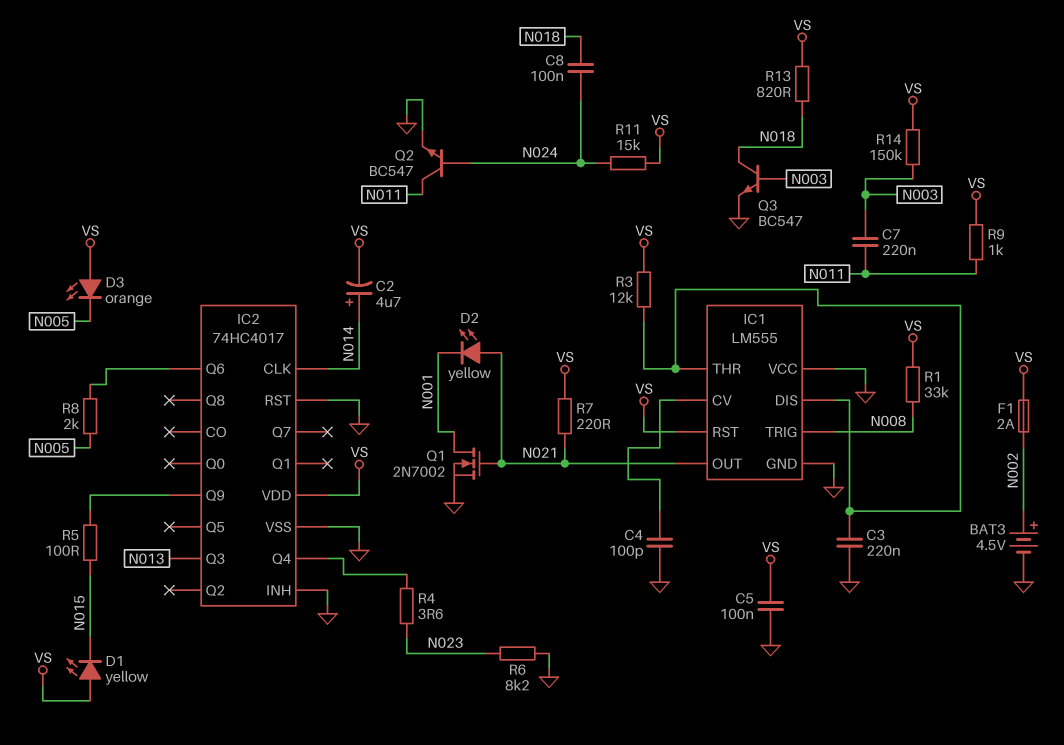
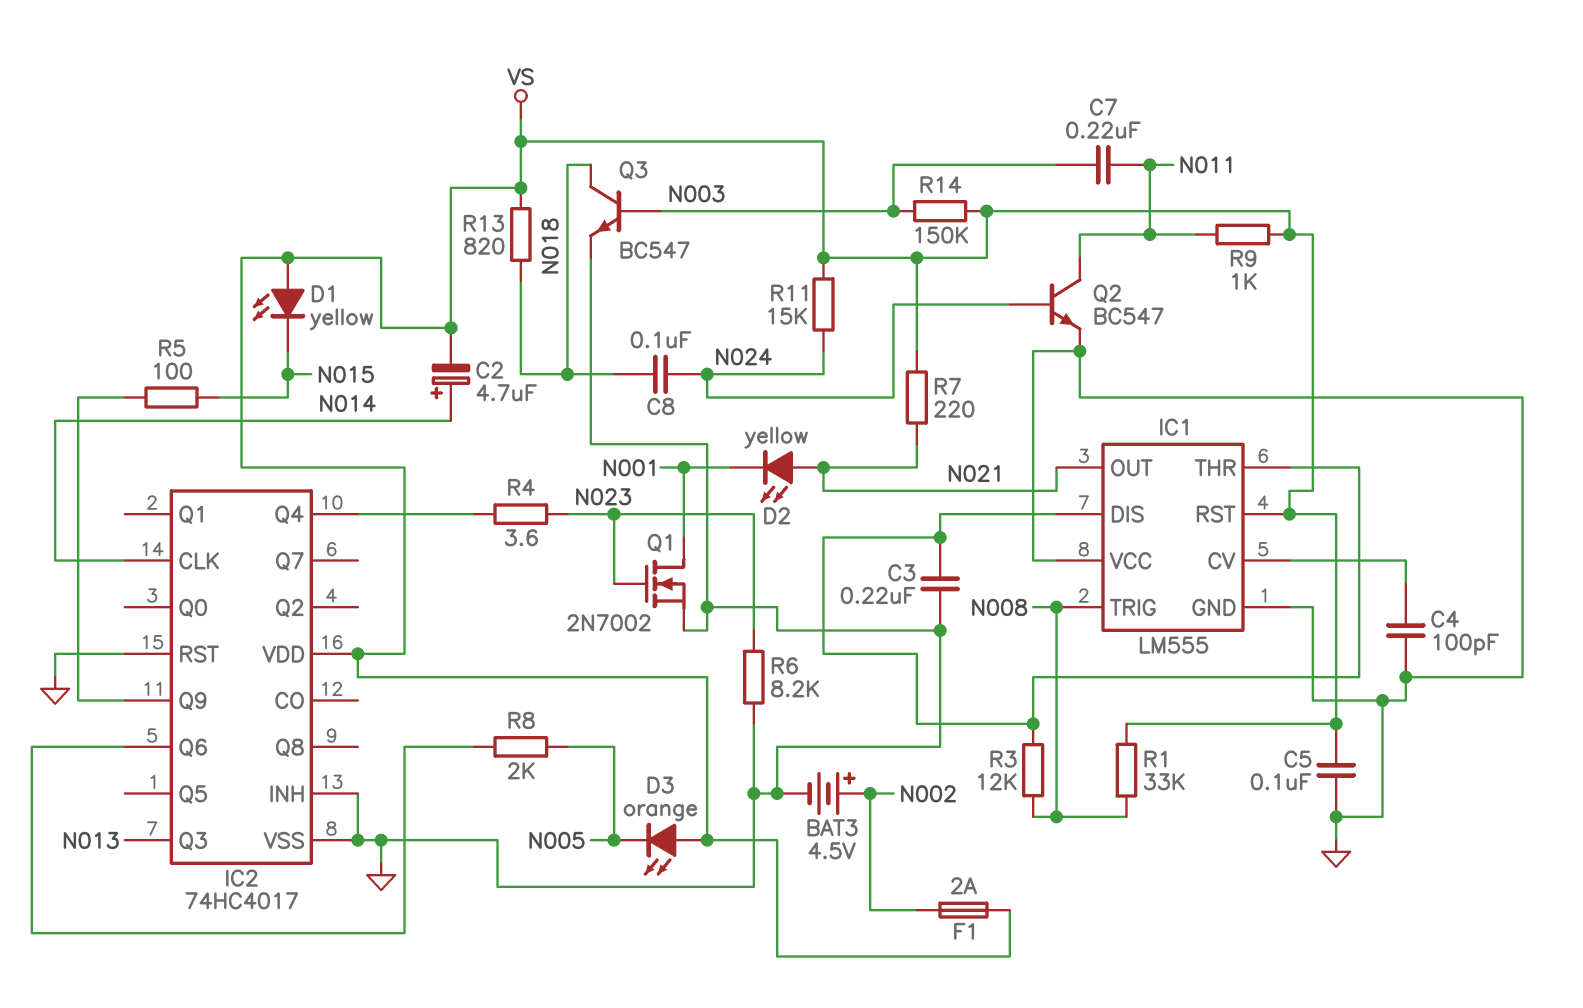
Q1: NMOS 2N7002 (G N021, D N001, S GND) -> NMOS 2N7002 (G N023, D N001, S GND)
R3: 12k (IC1/DIS, VS) -> 12k (IC1/DIS, N008)

